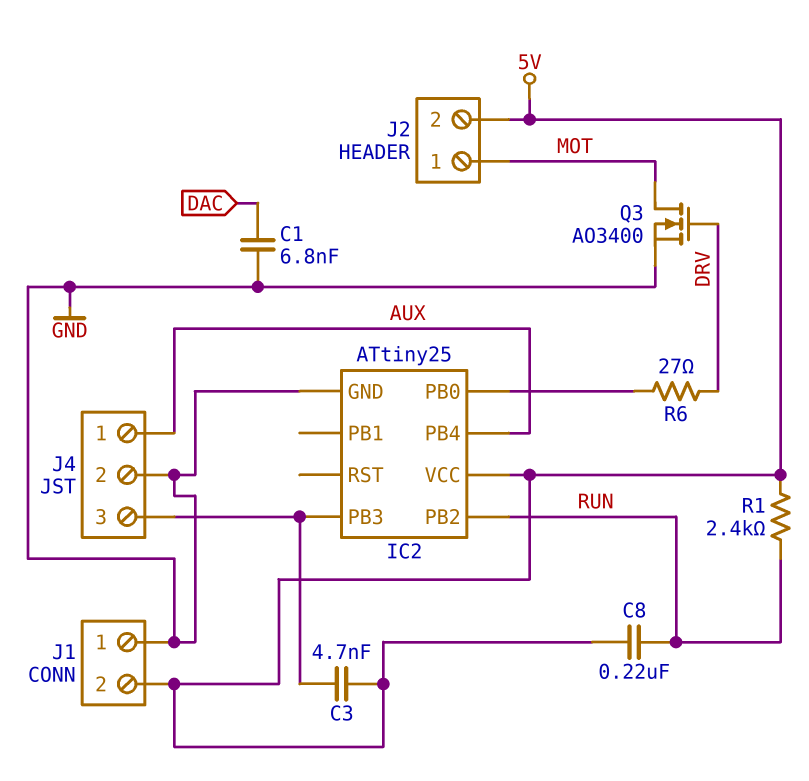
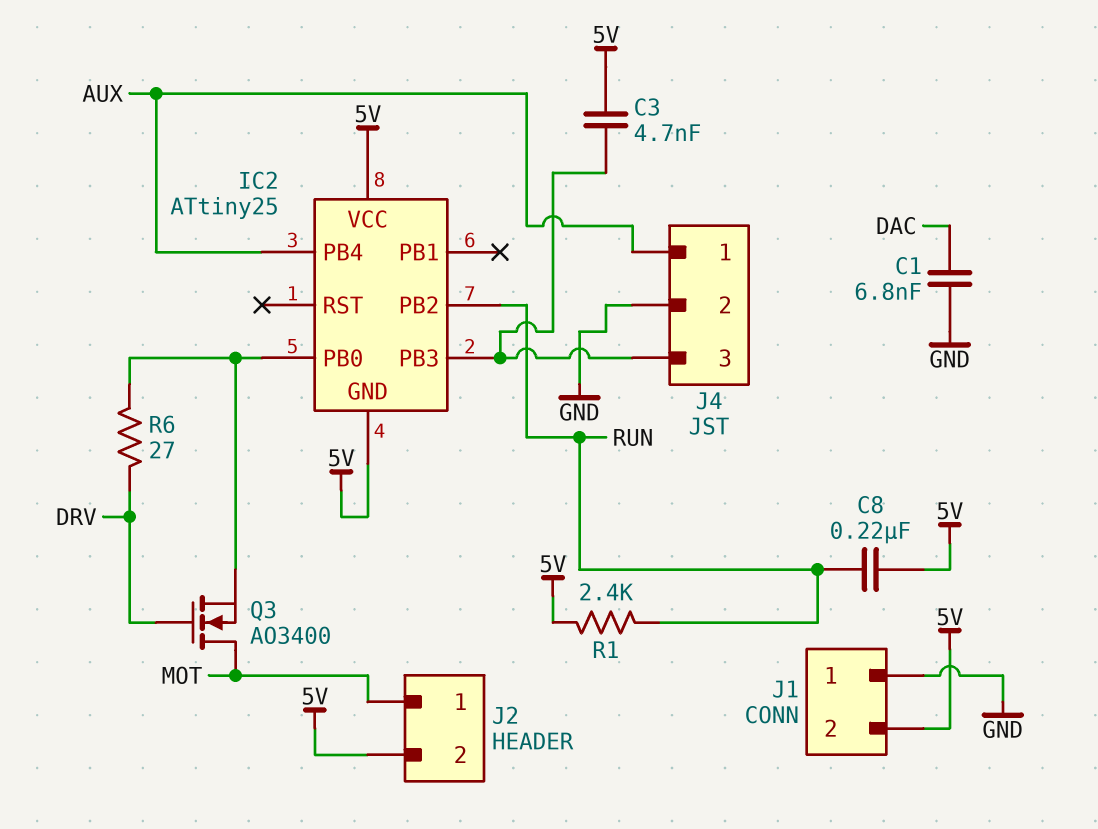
IC2 pin GND: GND -> 5V
Q3: NMOS AO3400 (G DRV, D MOT, S GND) -> NMOS AO3400 (G DRV, D MOT, S IC2/PB0)

